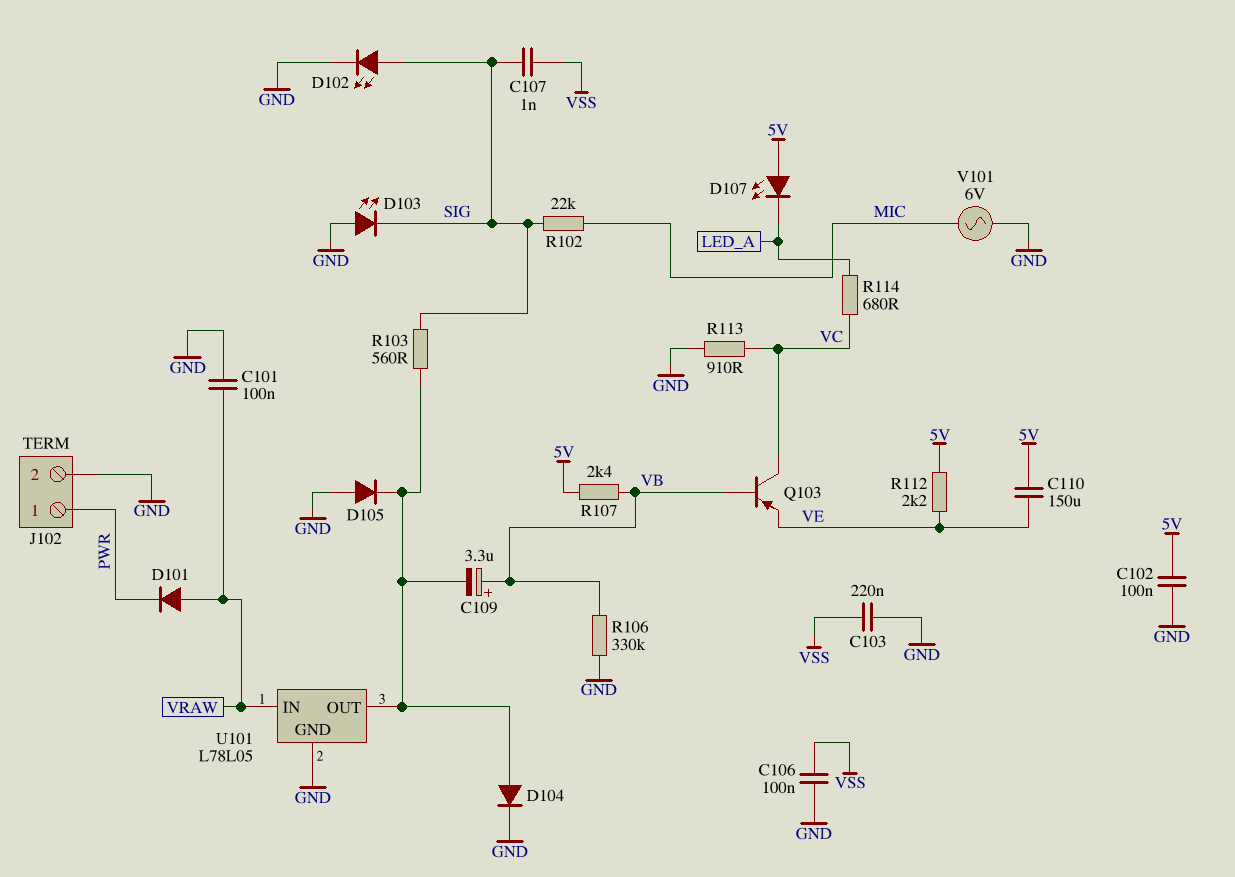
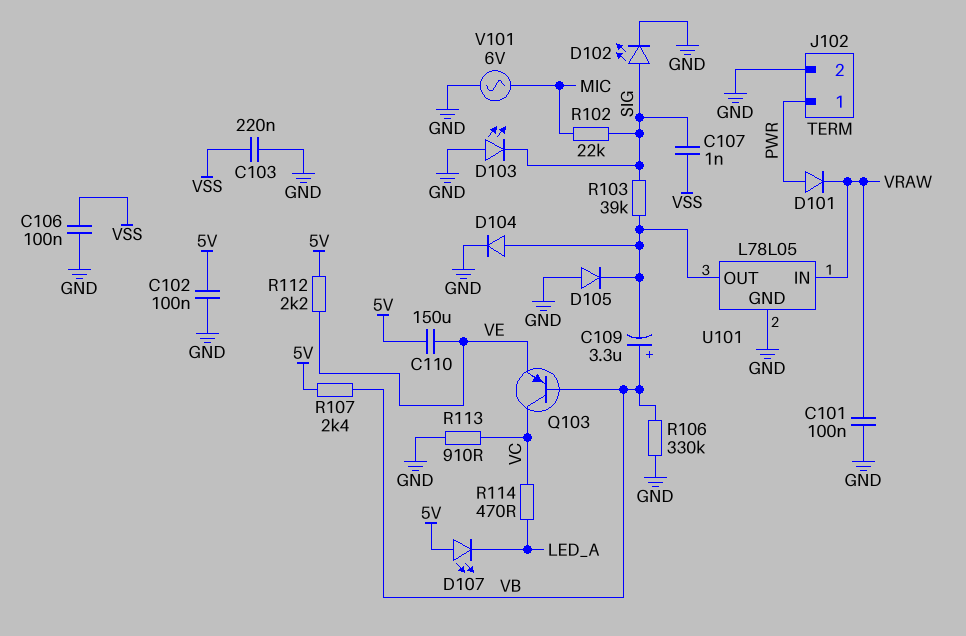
D101: diode (A VRAW, K PWR) -> diode (A PWR, K VRAW)
R103: 560 (SIG, U101/OUT) -> 39k (SIG, U101/OUT)
R114: 680 (LED_A, VC) -> 470 (LED_A, VC)

